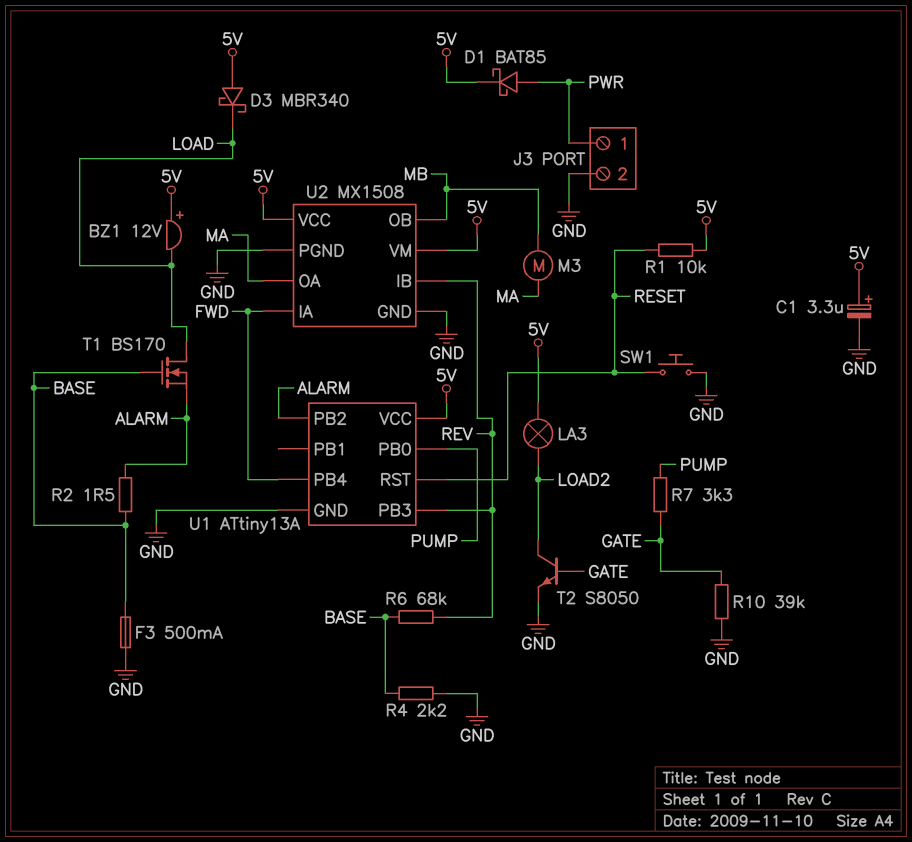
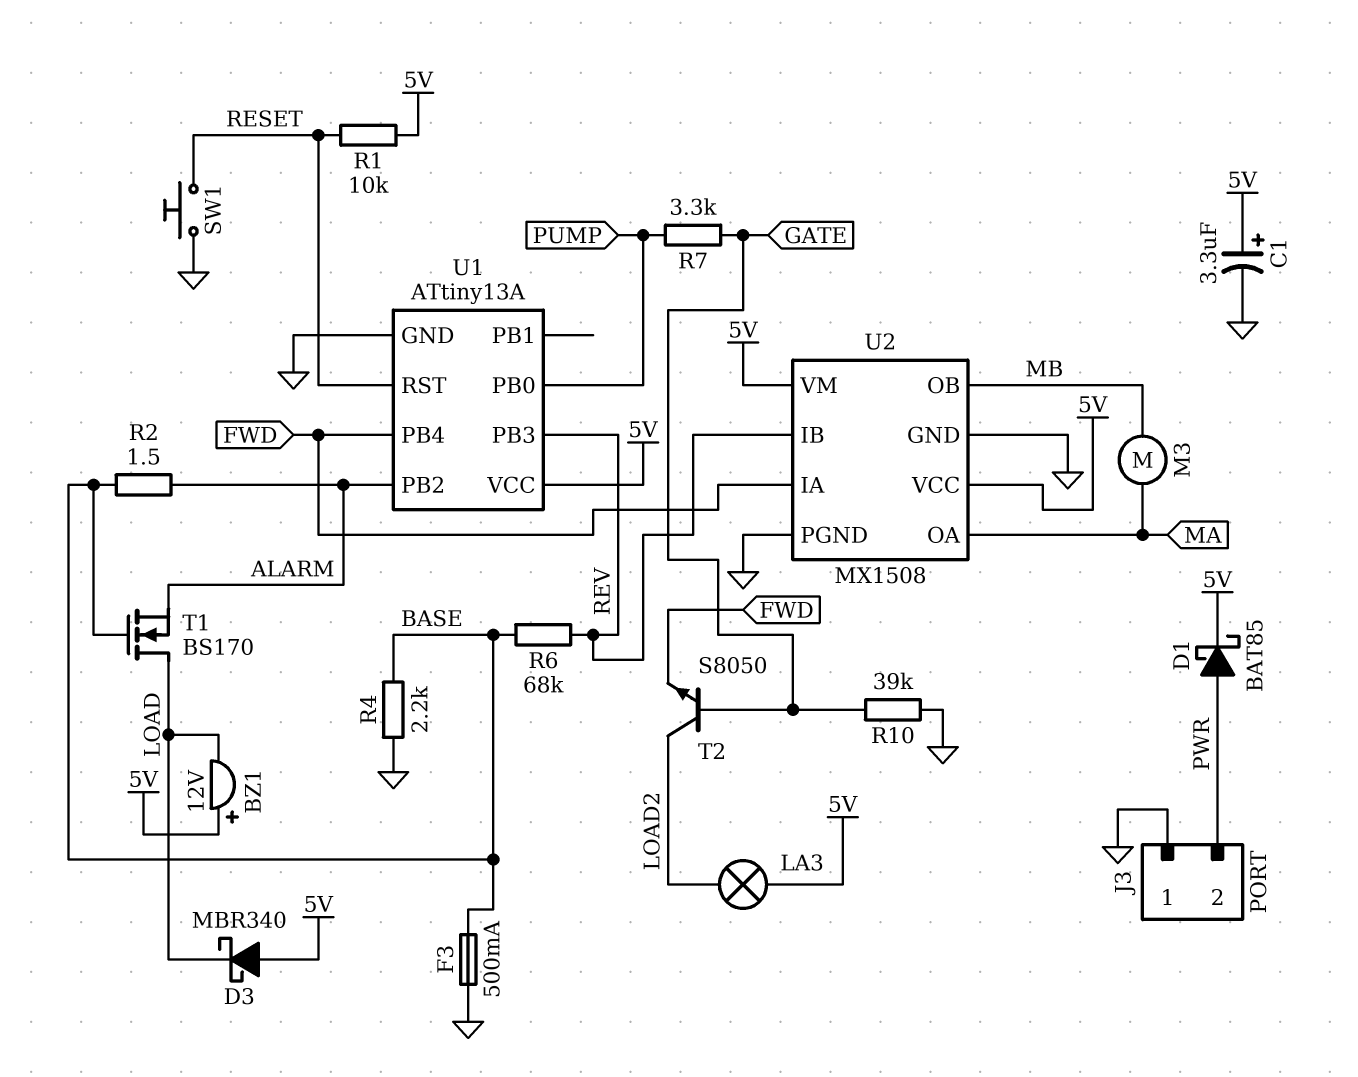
J3 pin 1: PWR -> GND
J3 pin 2: GND -> PWR
T2: NPN S8050 (B GATE, C LOAD2, E GND) -> NPN S8050 (B GATE, C LOAD2, E FWD)

